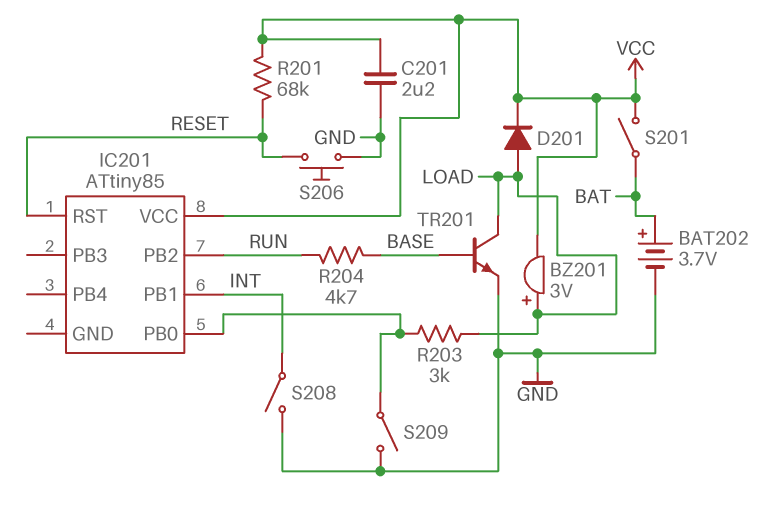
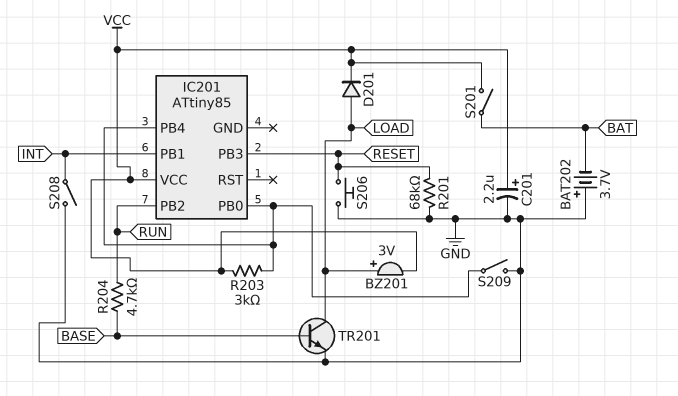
BAT202: 3.7V (plus BAT, minus GND) -> 3.7V (plus GND, minus BAT)
C201: 2.2uF (GND, VCC) -> 2.2uF (plus VCC, minus GND)
IC201 pin PB3: none -> RESET
IC201 pin PB4: none -> IC201/PB0
IC201 pin RST: RESET -> none
R201: 68k (RESET, VCC) -> 68k (GND, RESET)
R203: 3k (IC201/PB0, LOAD) -> 3k (IC201/PB0, VCC)

